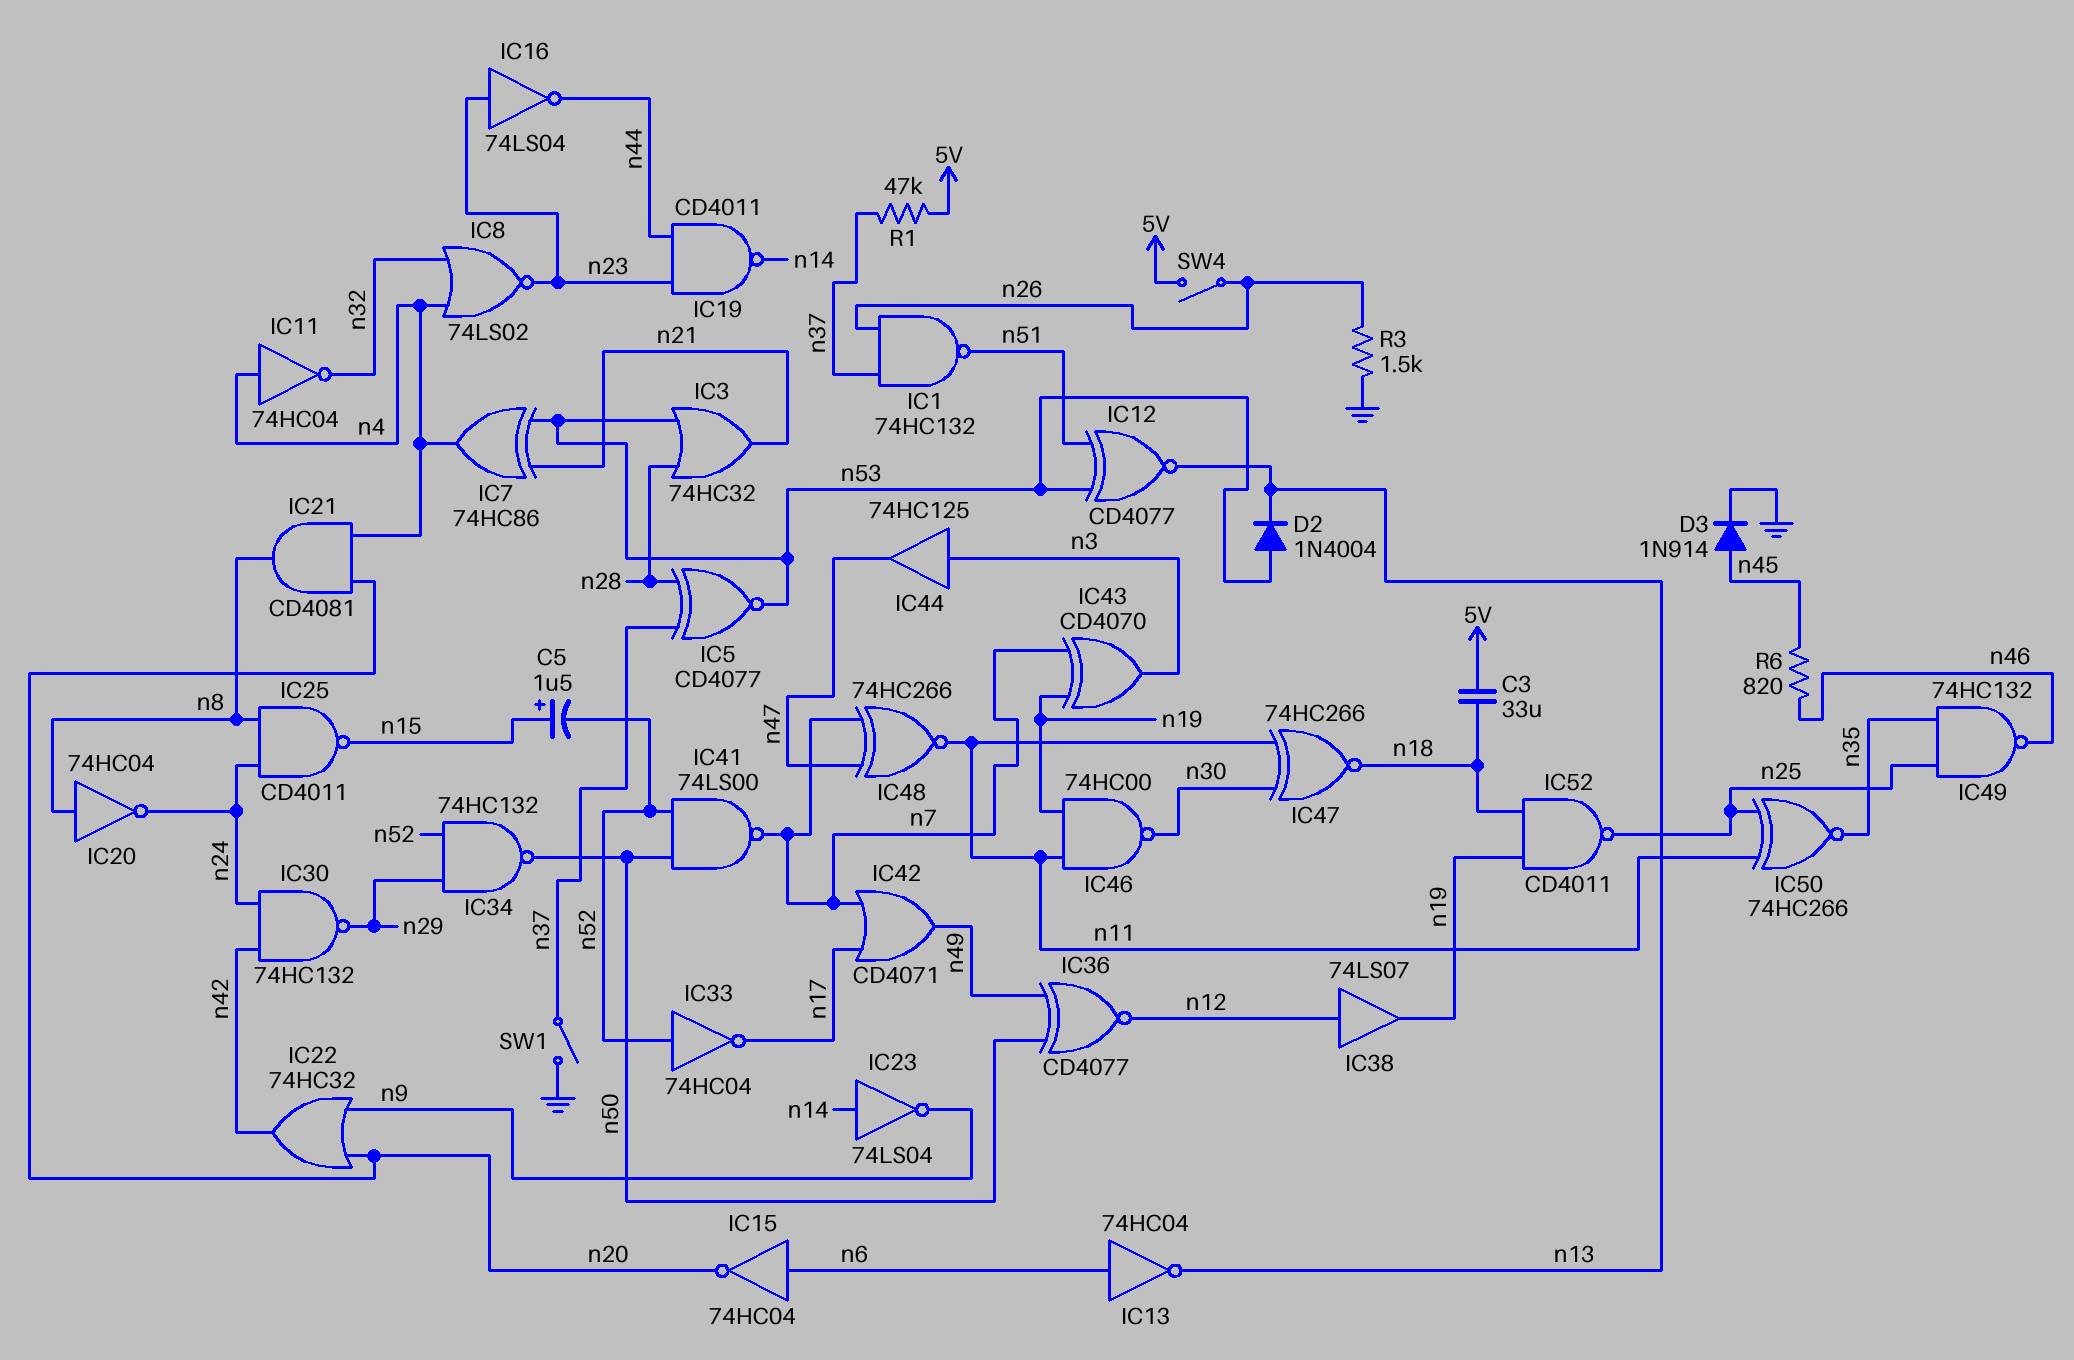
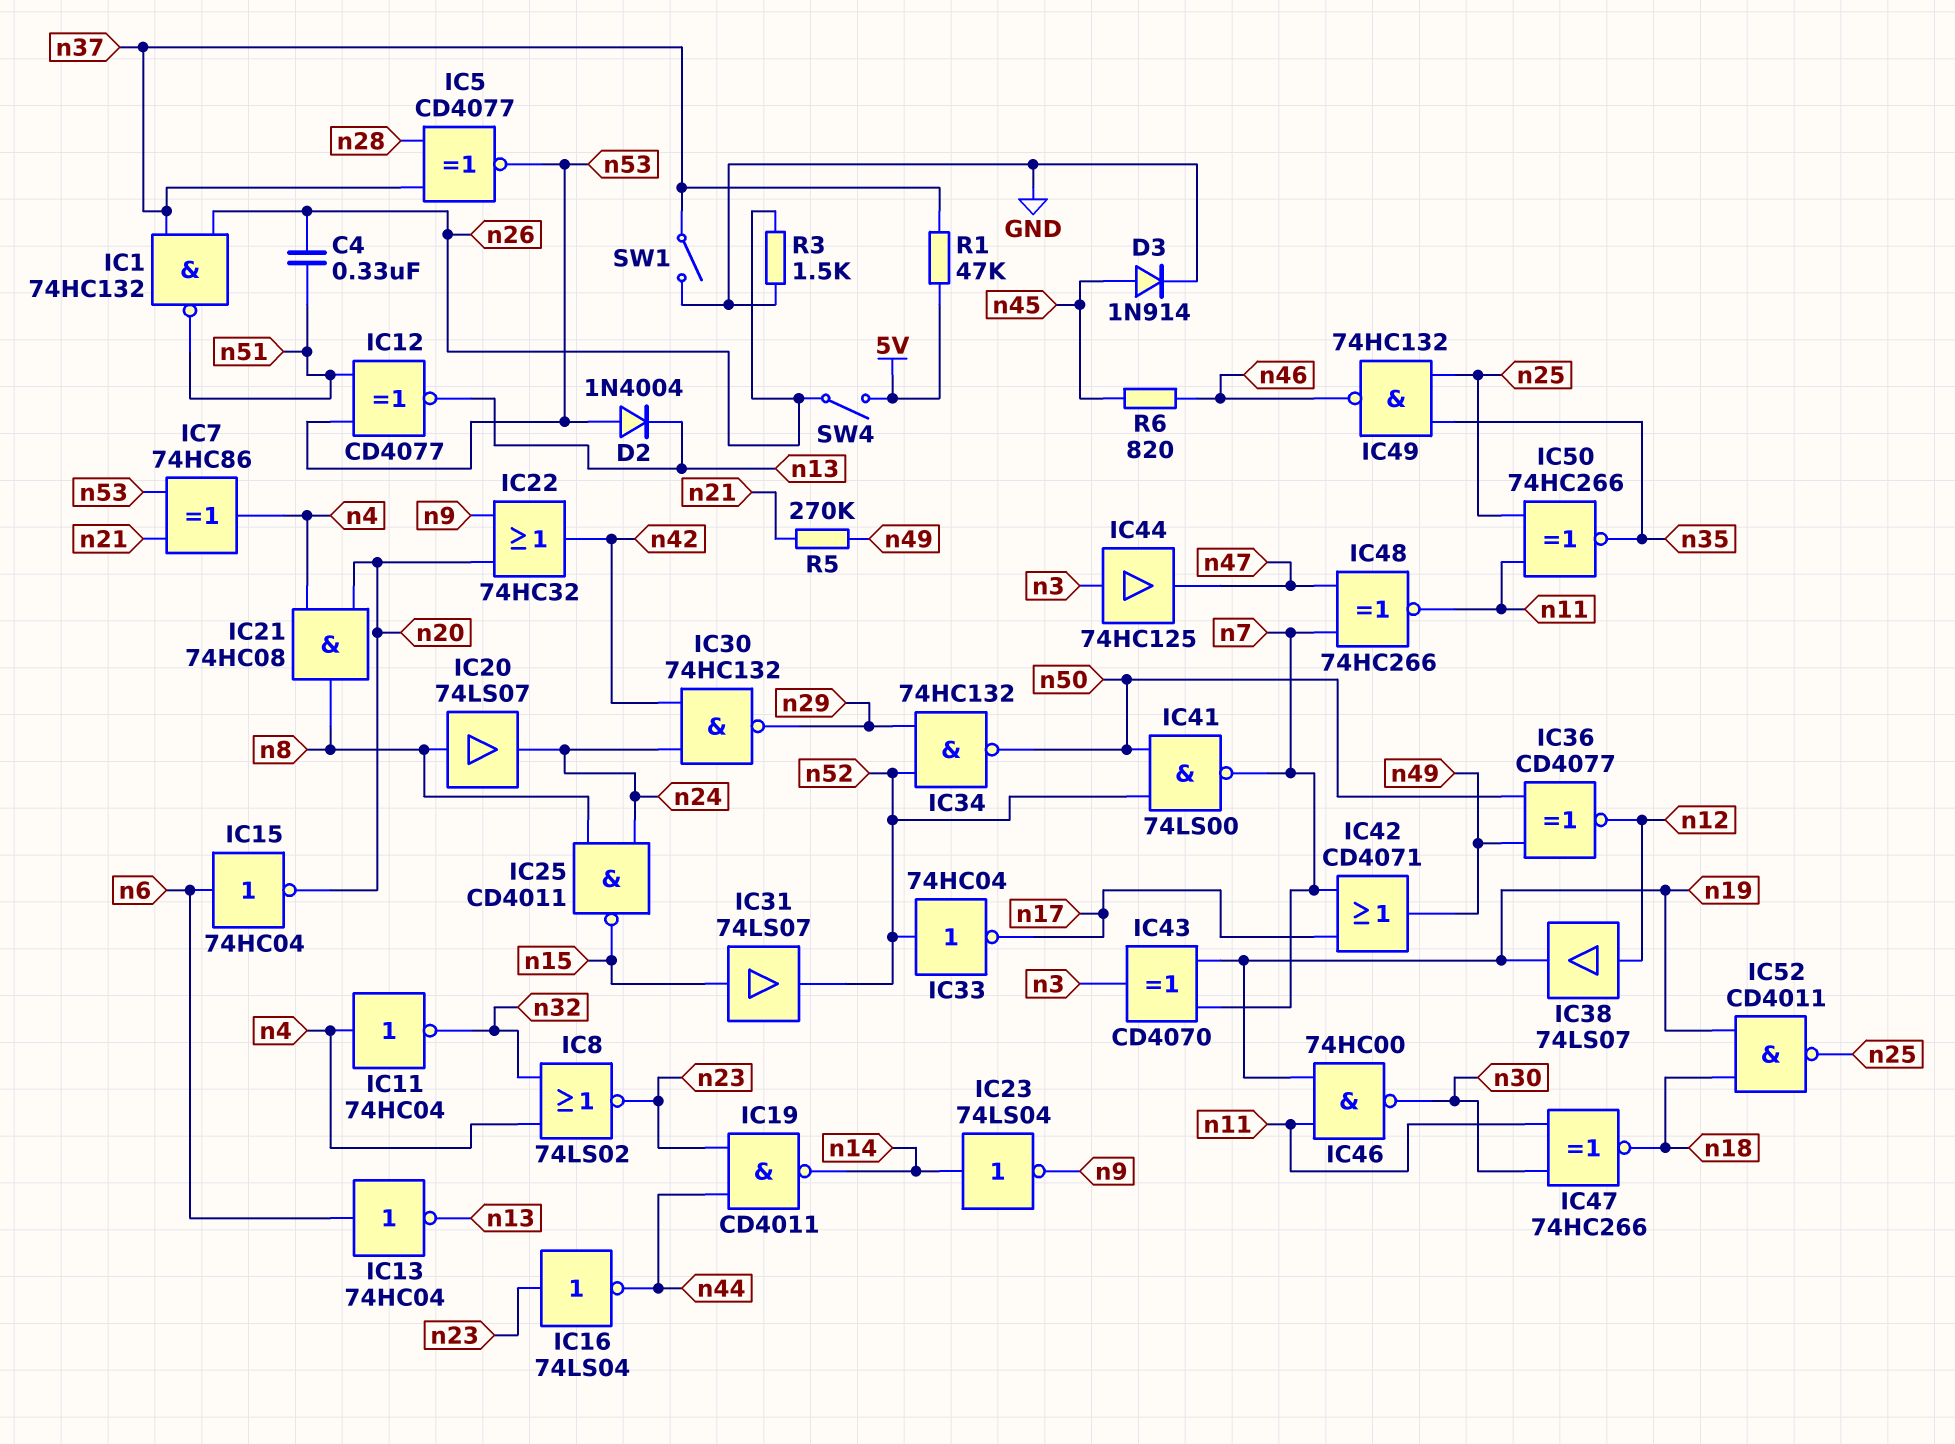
C3: 33uF (5V, n18) -> none
C4: none -> 330nF (n26, n51)
C5: 1.5uF (plus n15, minus n52) -> none
IC3: OR 74HC32 (in n28, in n53, out n21) -> none
IC20: NOT 74HC04 (in n8, out n24) -> buffer 74LS07 (in n8, out n24)
IC21: AND CD4081 (in n4, in n20, out n8) -> AND 74HC08 (in n4, in n20, out n8)
IC31: none -> buffer 74LS07 (in n15, out n52)
R5: none -> 270k (n21, n49)

